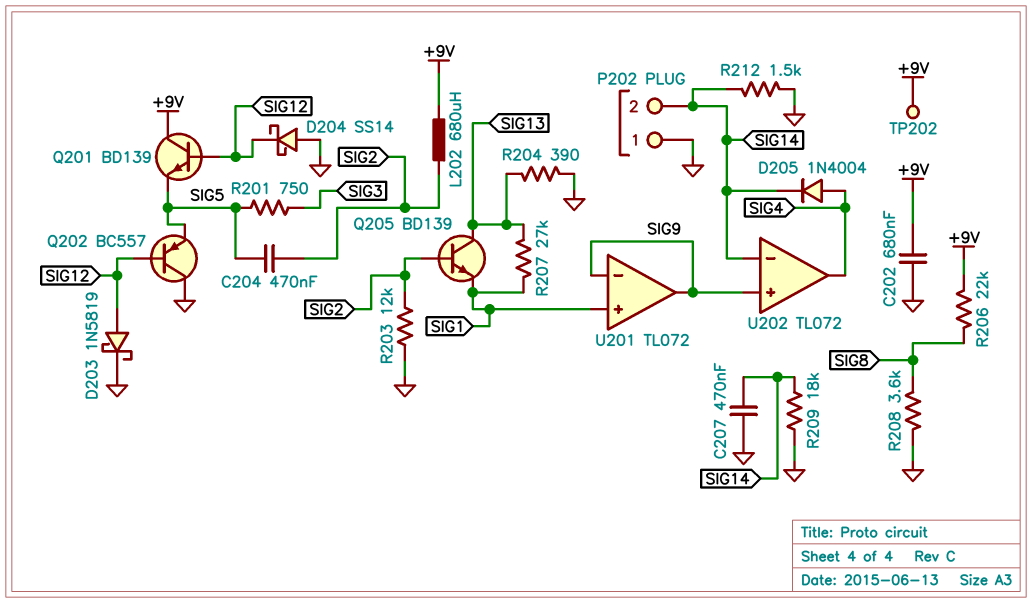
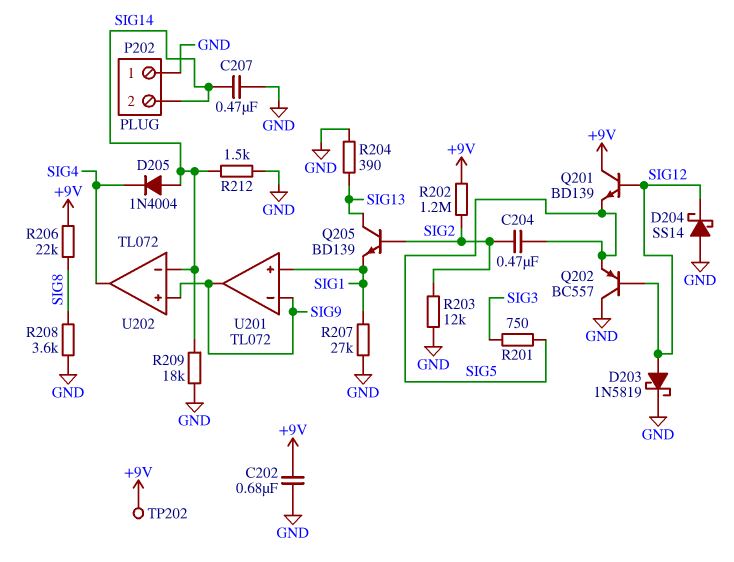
D205: diode 1N4004 (A SIG4, K SIG14) -> diode 1N4004 (A SIG14, K SIG4)
L202: 680uH (+9V, SIG2) -> none
R202: none -> 1.2M (+9V, SIG2)
R207: 27k (SIG1, SIG13) -> 27k (GND, SIG1)

